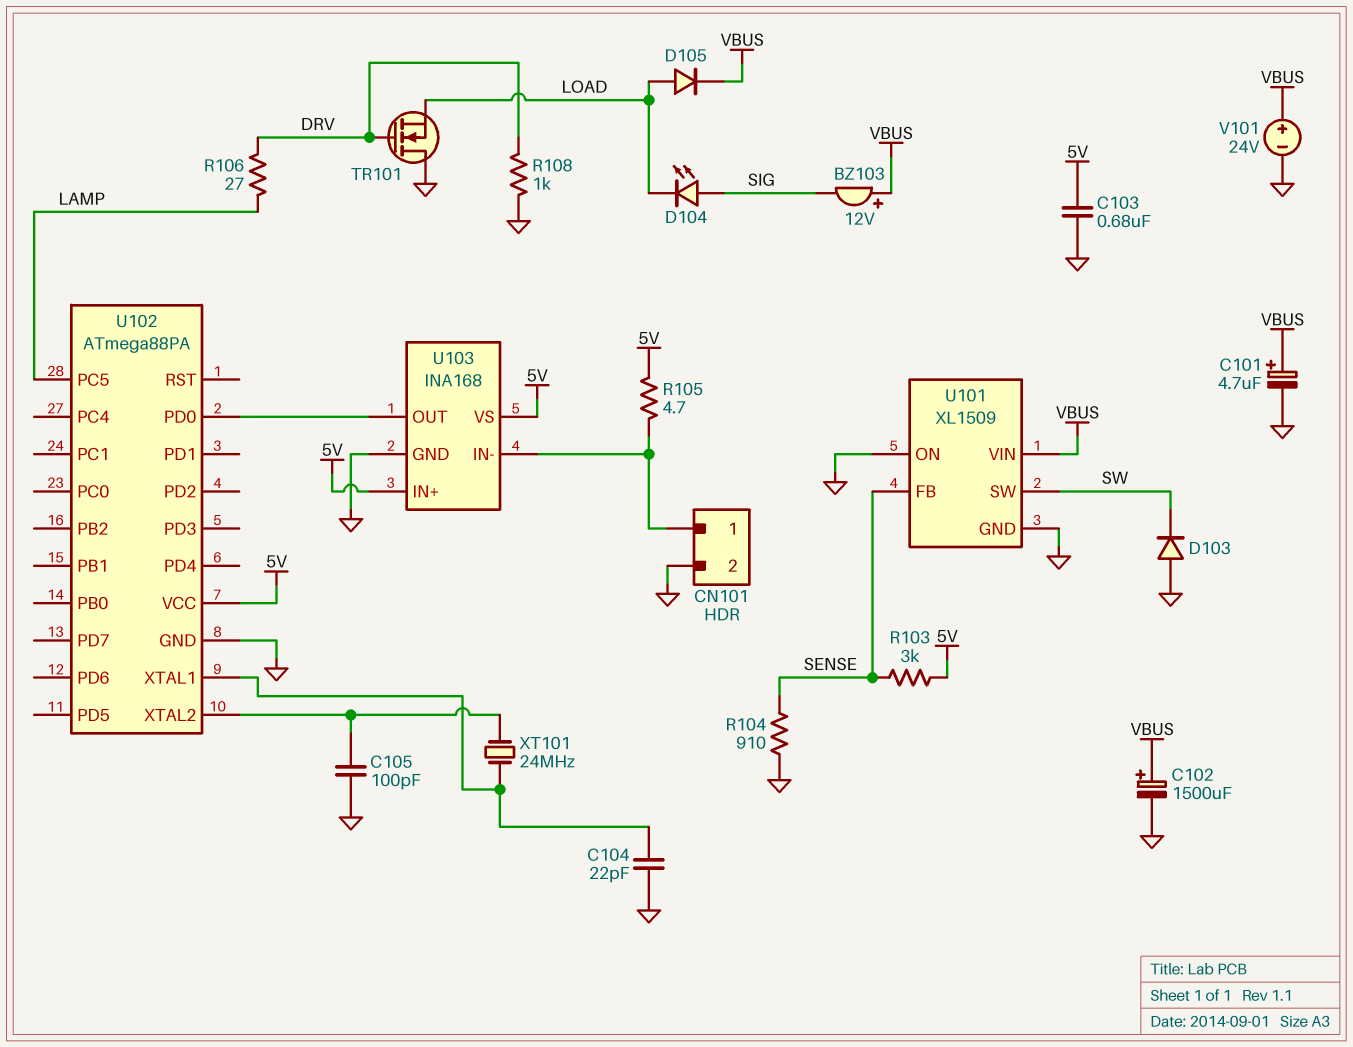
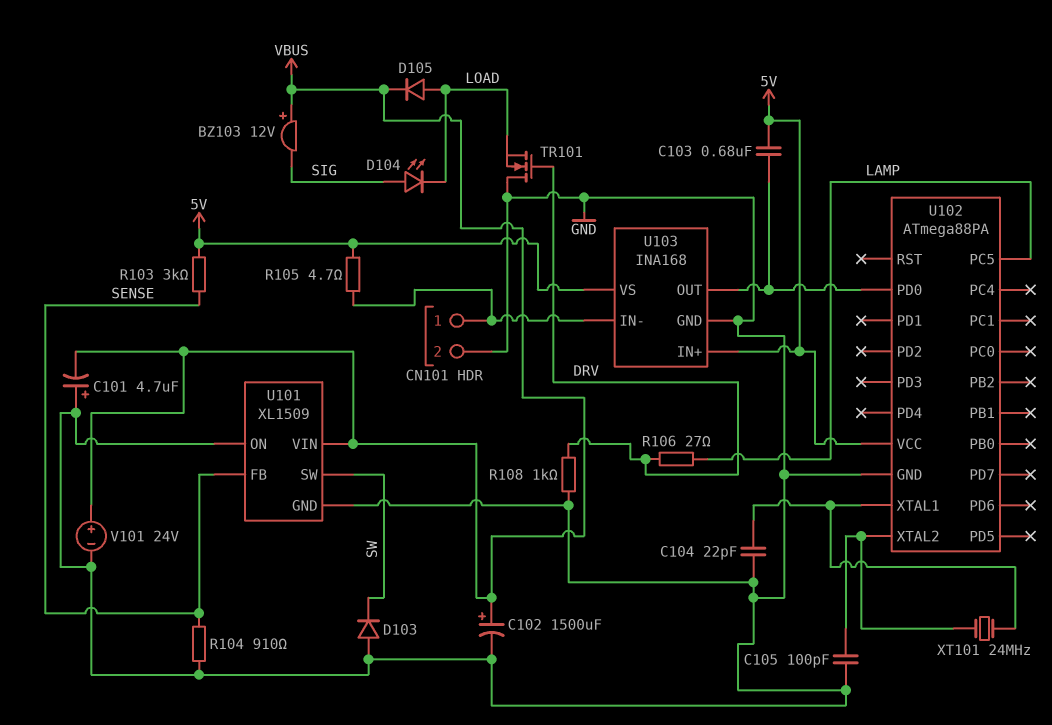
C101: 4.7uF (plus VBUS, minus GND) -> 4.7uF (plus GND, minus VBUS)
C103: 680nF (5V, GND) -> 680nF (5V, U102/PD0)

